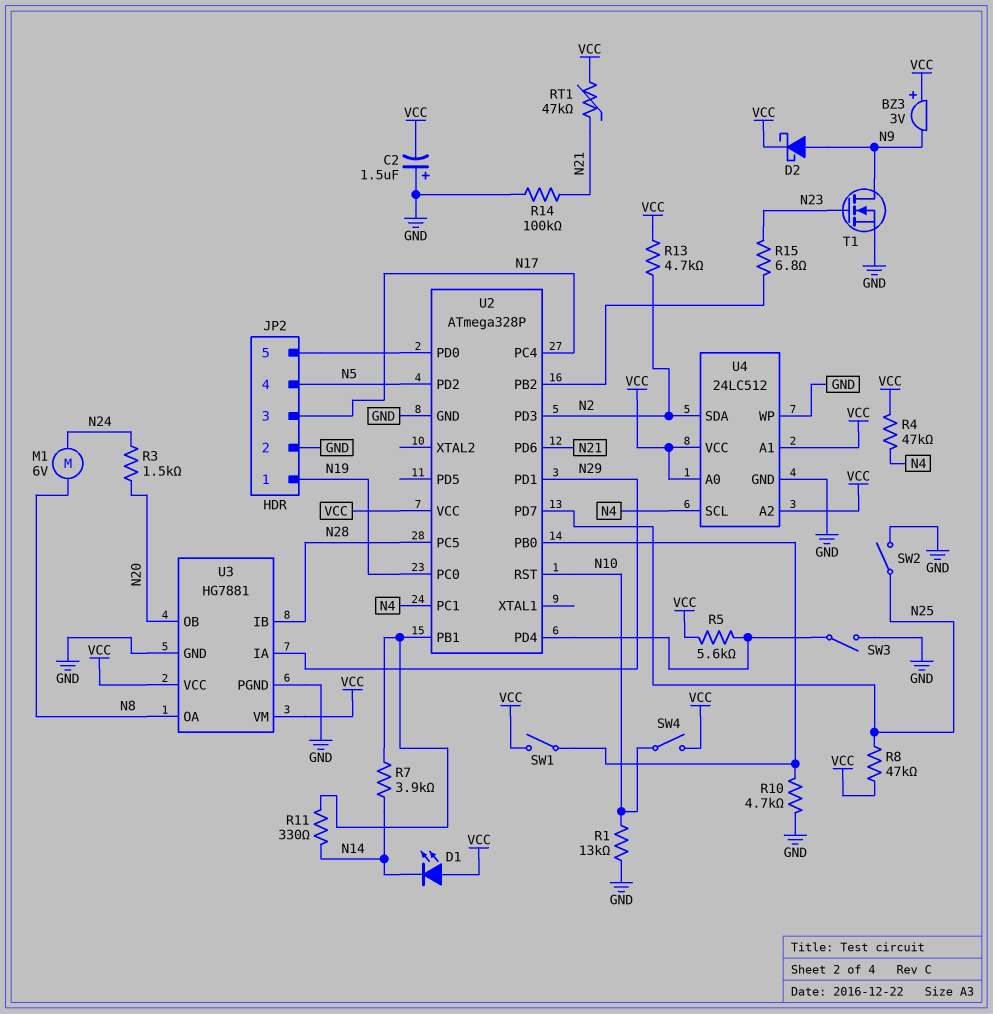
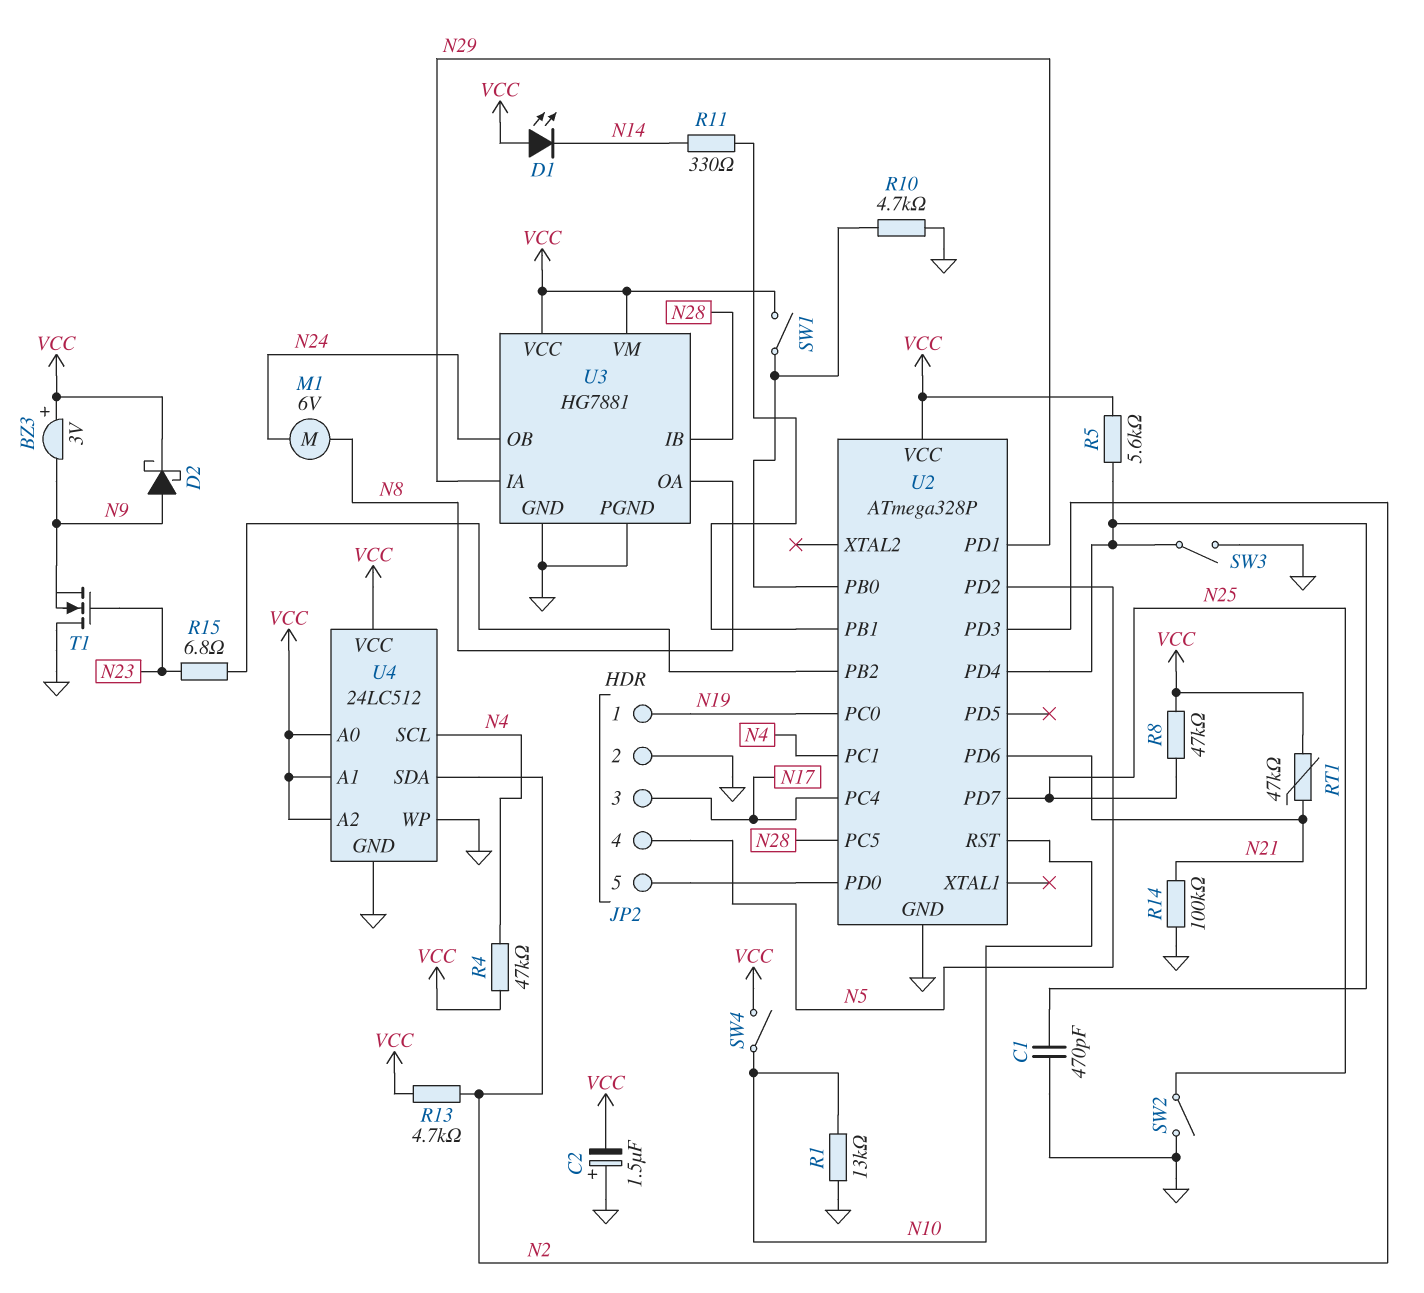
C1: none -> 470pF (GND, U2/PD4)
R3: 1.5k (N20, N24) -> none
R7: 3.9k (N14, U2/PB1) -> none
T1: NMOS (G N23, D N9, S GND) -> NMOS (G N23, D GND, S N9)
U3 pin OB: N20 -> N24

